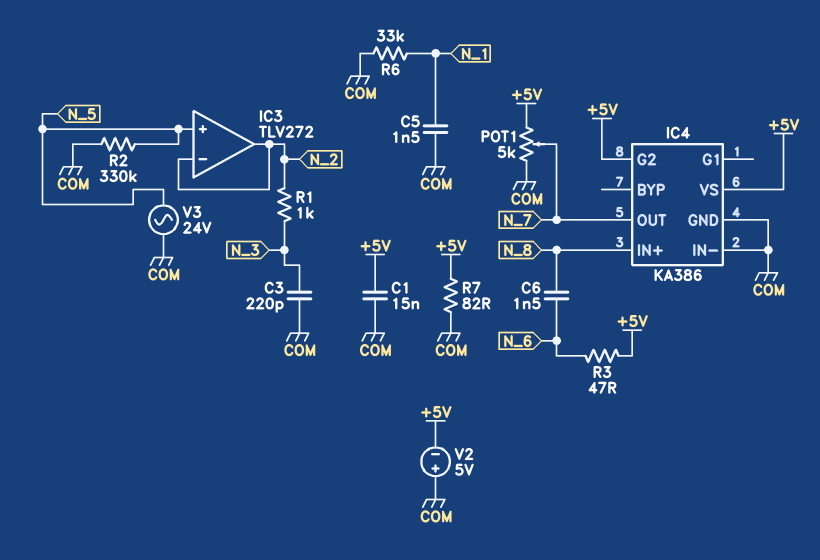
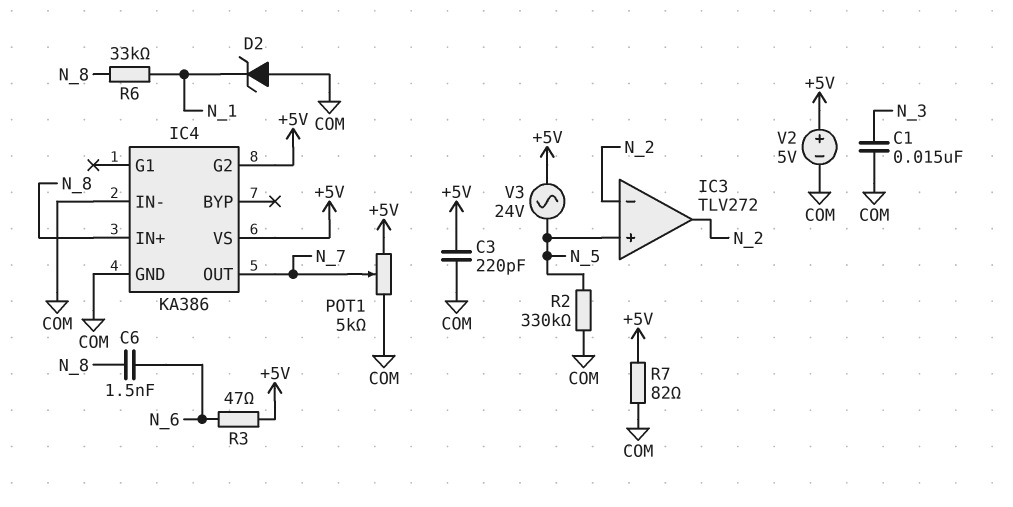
C1: 15nF (+5V, COM) -> 15nF (COM, N_3)
C3: 220pF (COM, N_3) -> 220pF (+5V, COM)
C5: 1.5nF (COM, N_1) -> none
D2: none -> zener (A COM, K N_1)
R1: 1k (N_2, N_3) -> none
R6: 33k (COM, N_1) -> 33k (N_1, N_8)
V2: 5V (plus COM, minus +5V) -> 5V (plus +5V, minus COM)
V3: AC 24V (COM, N_5) -> AC 24V (+5V, N_5)

